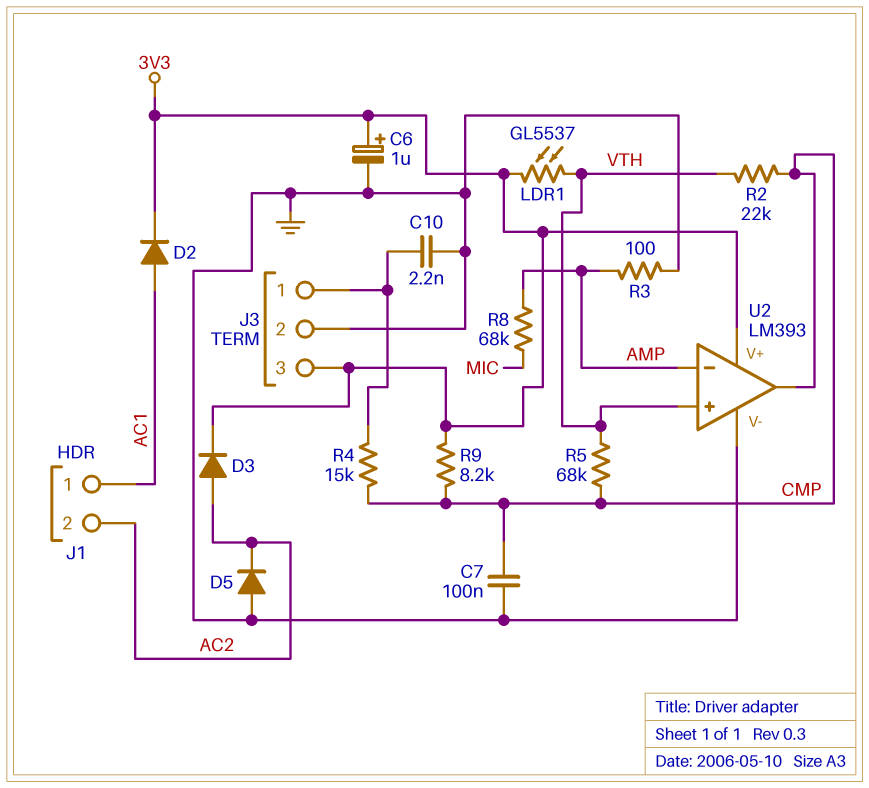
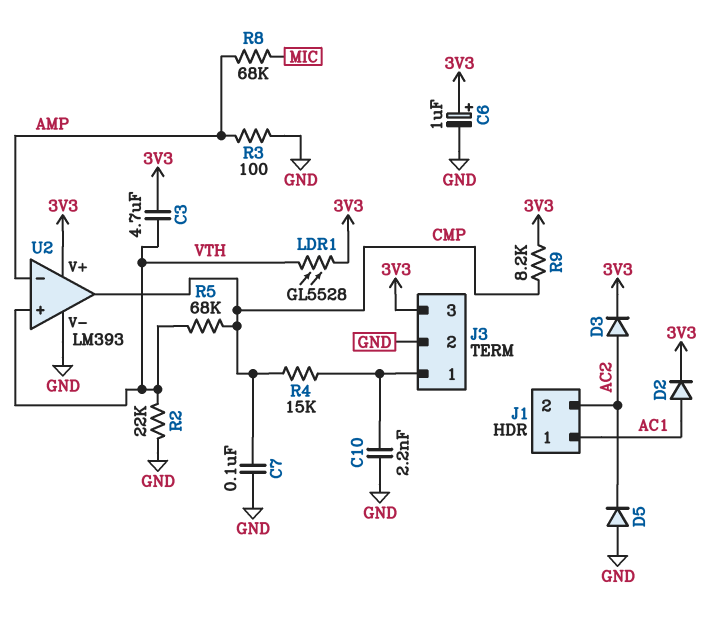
C3: none -> 4.7uF (3V3, VTH)
LDR1: GL5537 (3V3, VTH) -> GL5528 (3V3, VTH)
R2: 22k (CMP, VTH) -> 22k (GND, VTH)

